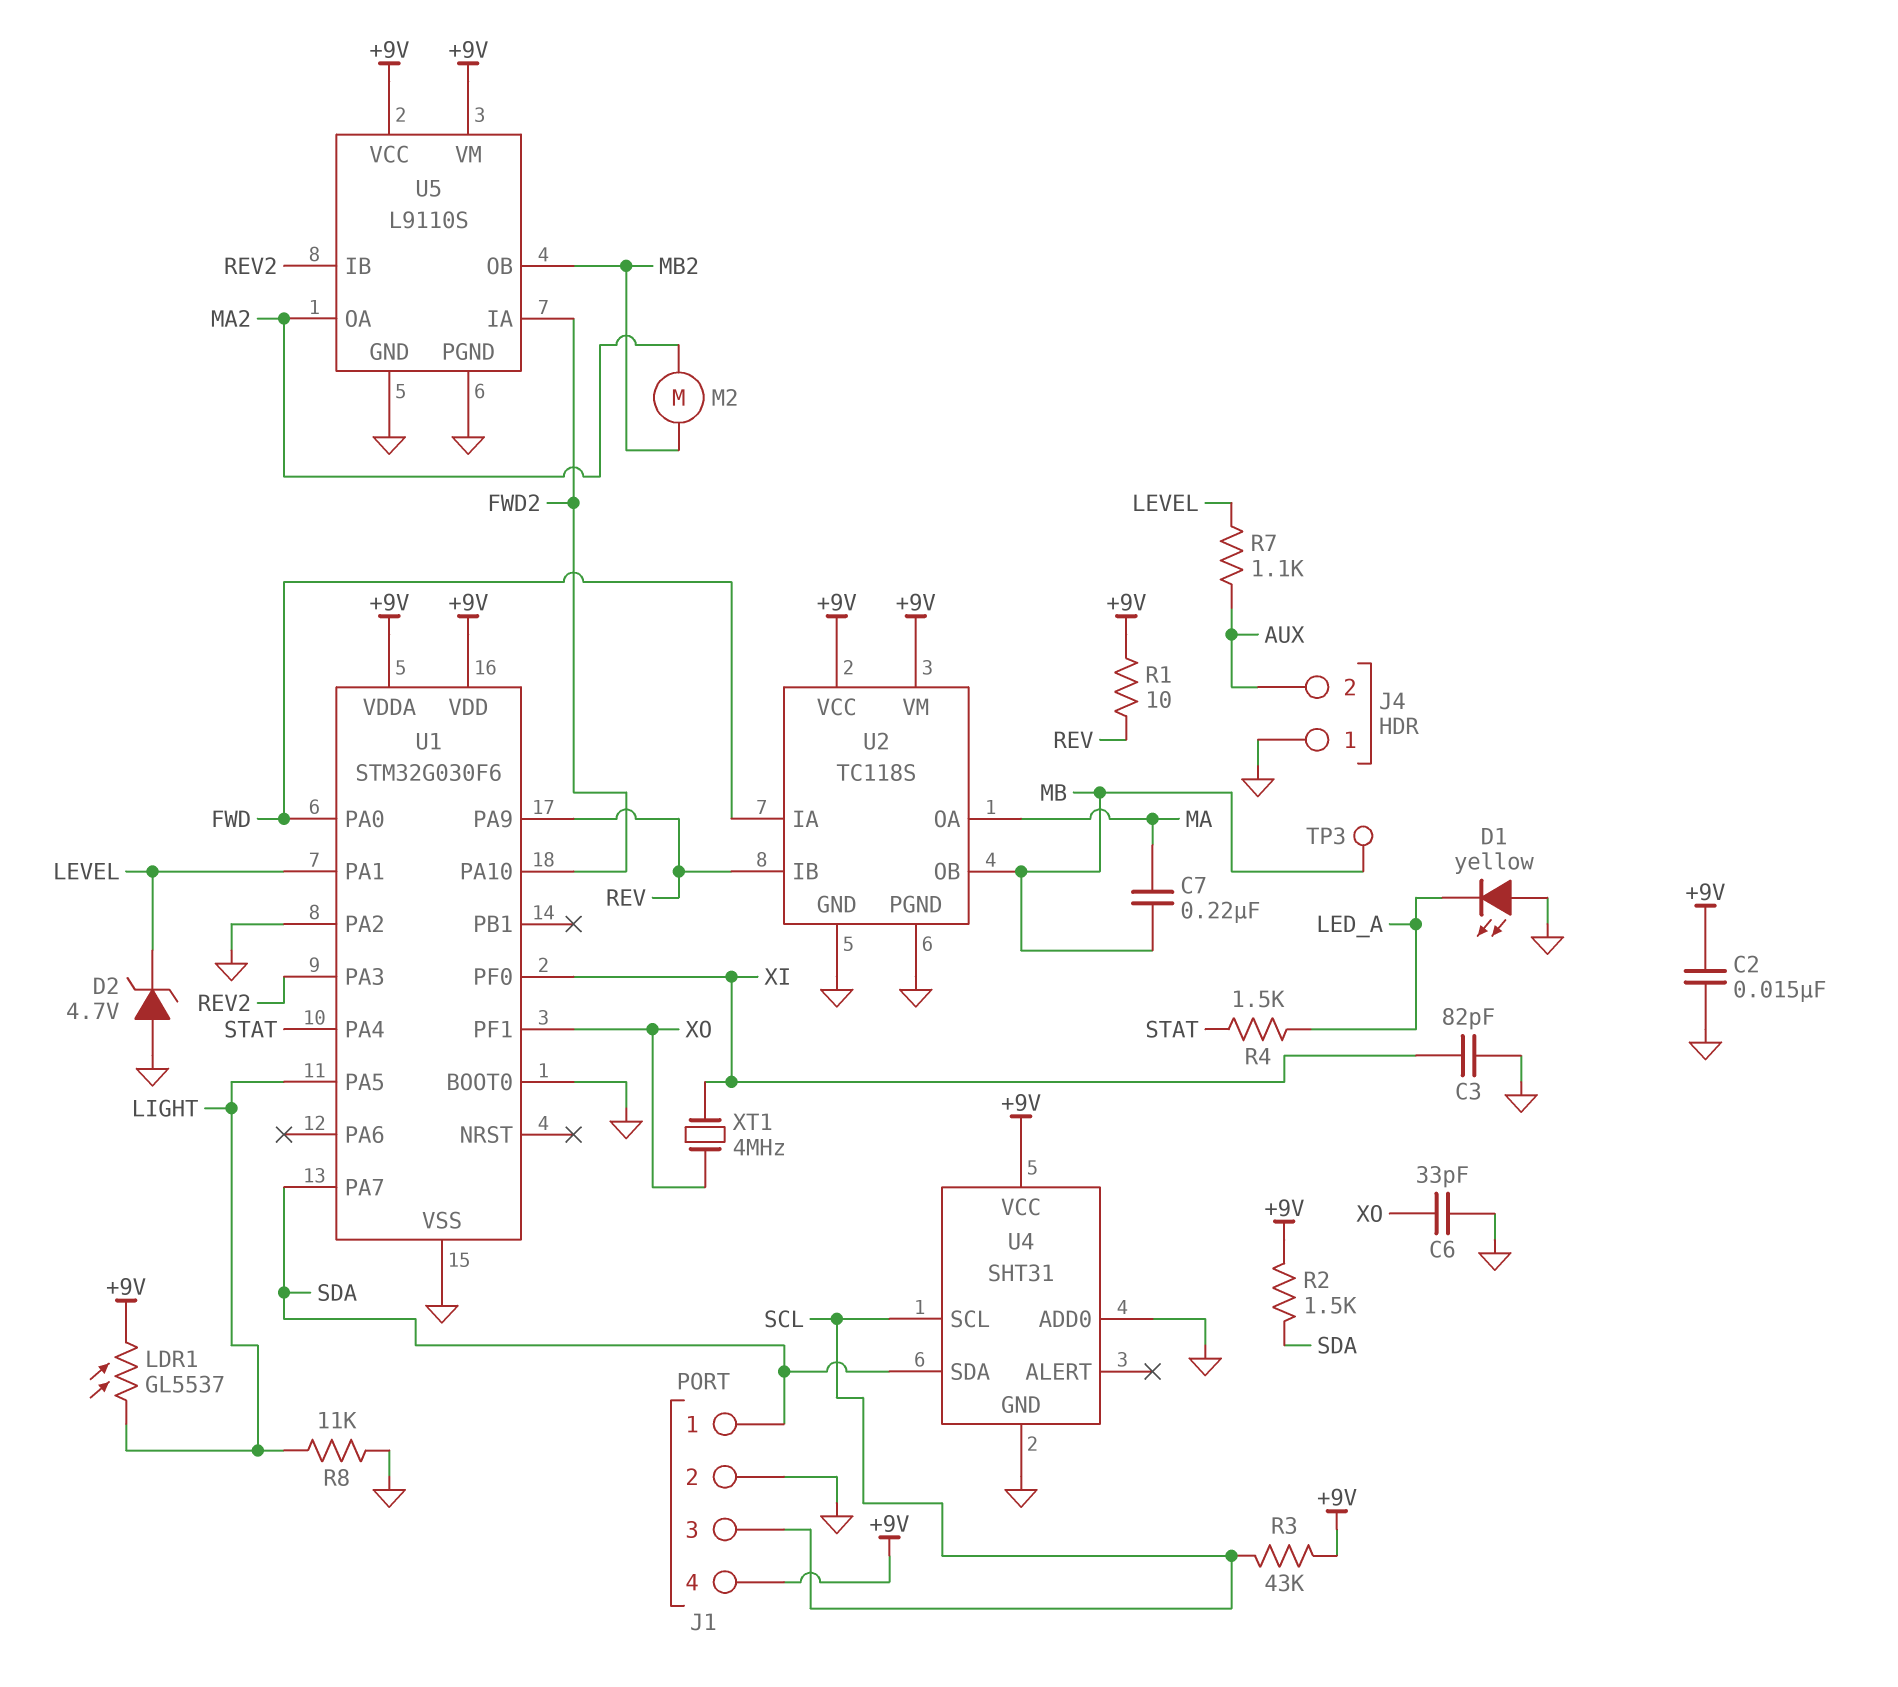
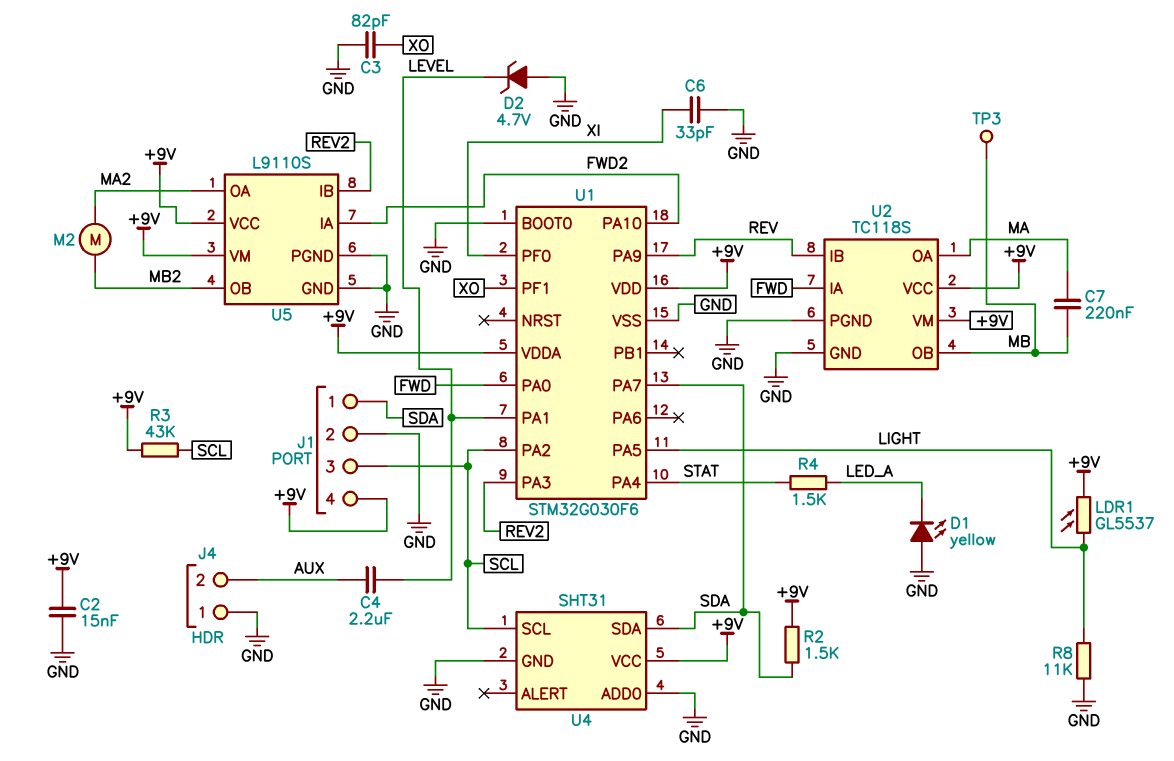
C3: 82pF (GND, XI) -> 82pF (GND, XO)
C4: none -> 2.2uF (AUX, LEVEL)
C6: 33pF (GND, XO) -> 33pF (GND, XI)
R1: 10 (+9V, REV) -> none
R7: 1.1k (AUX, LEVEL) -> none
U1 pin PA2: GND -> SCL
XT1: 4MHz (XI, XO) -> none

